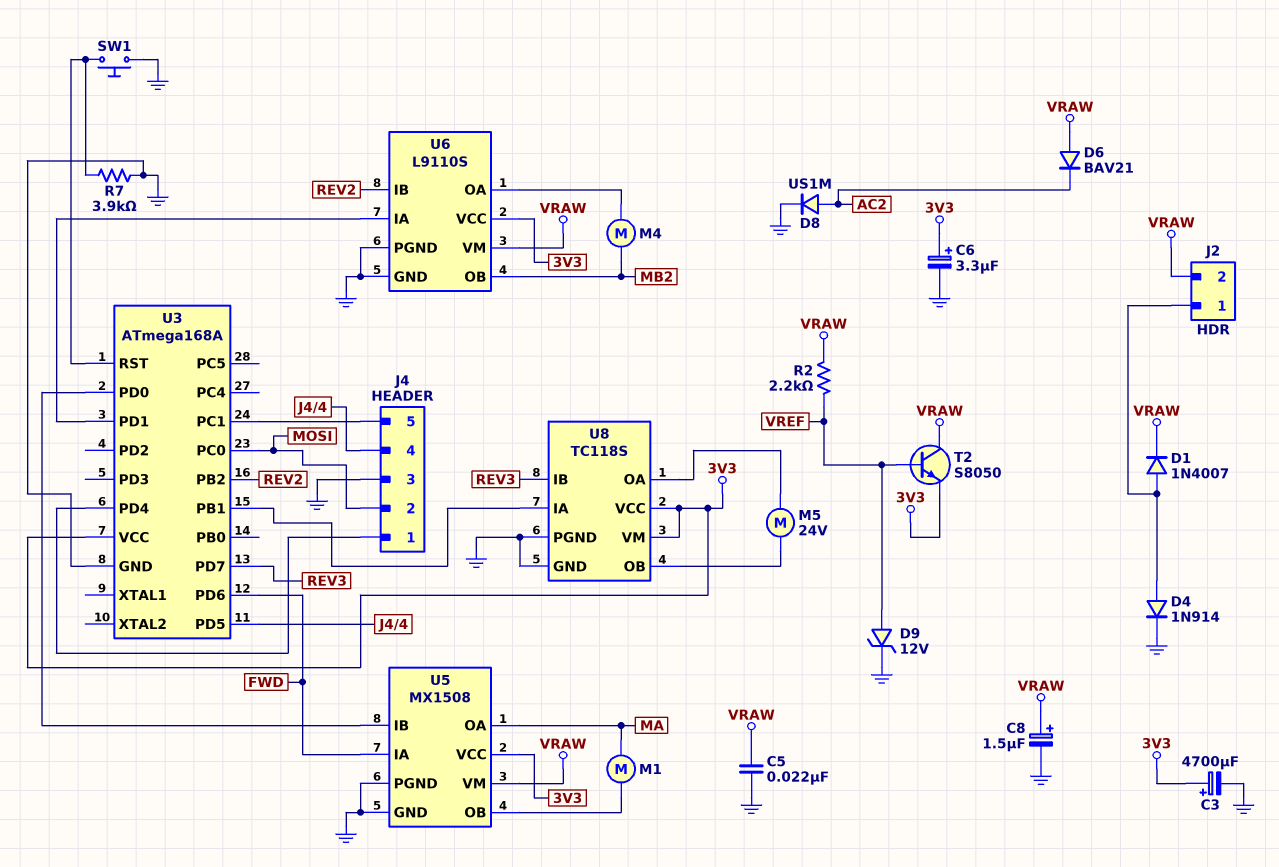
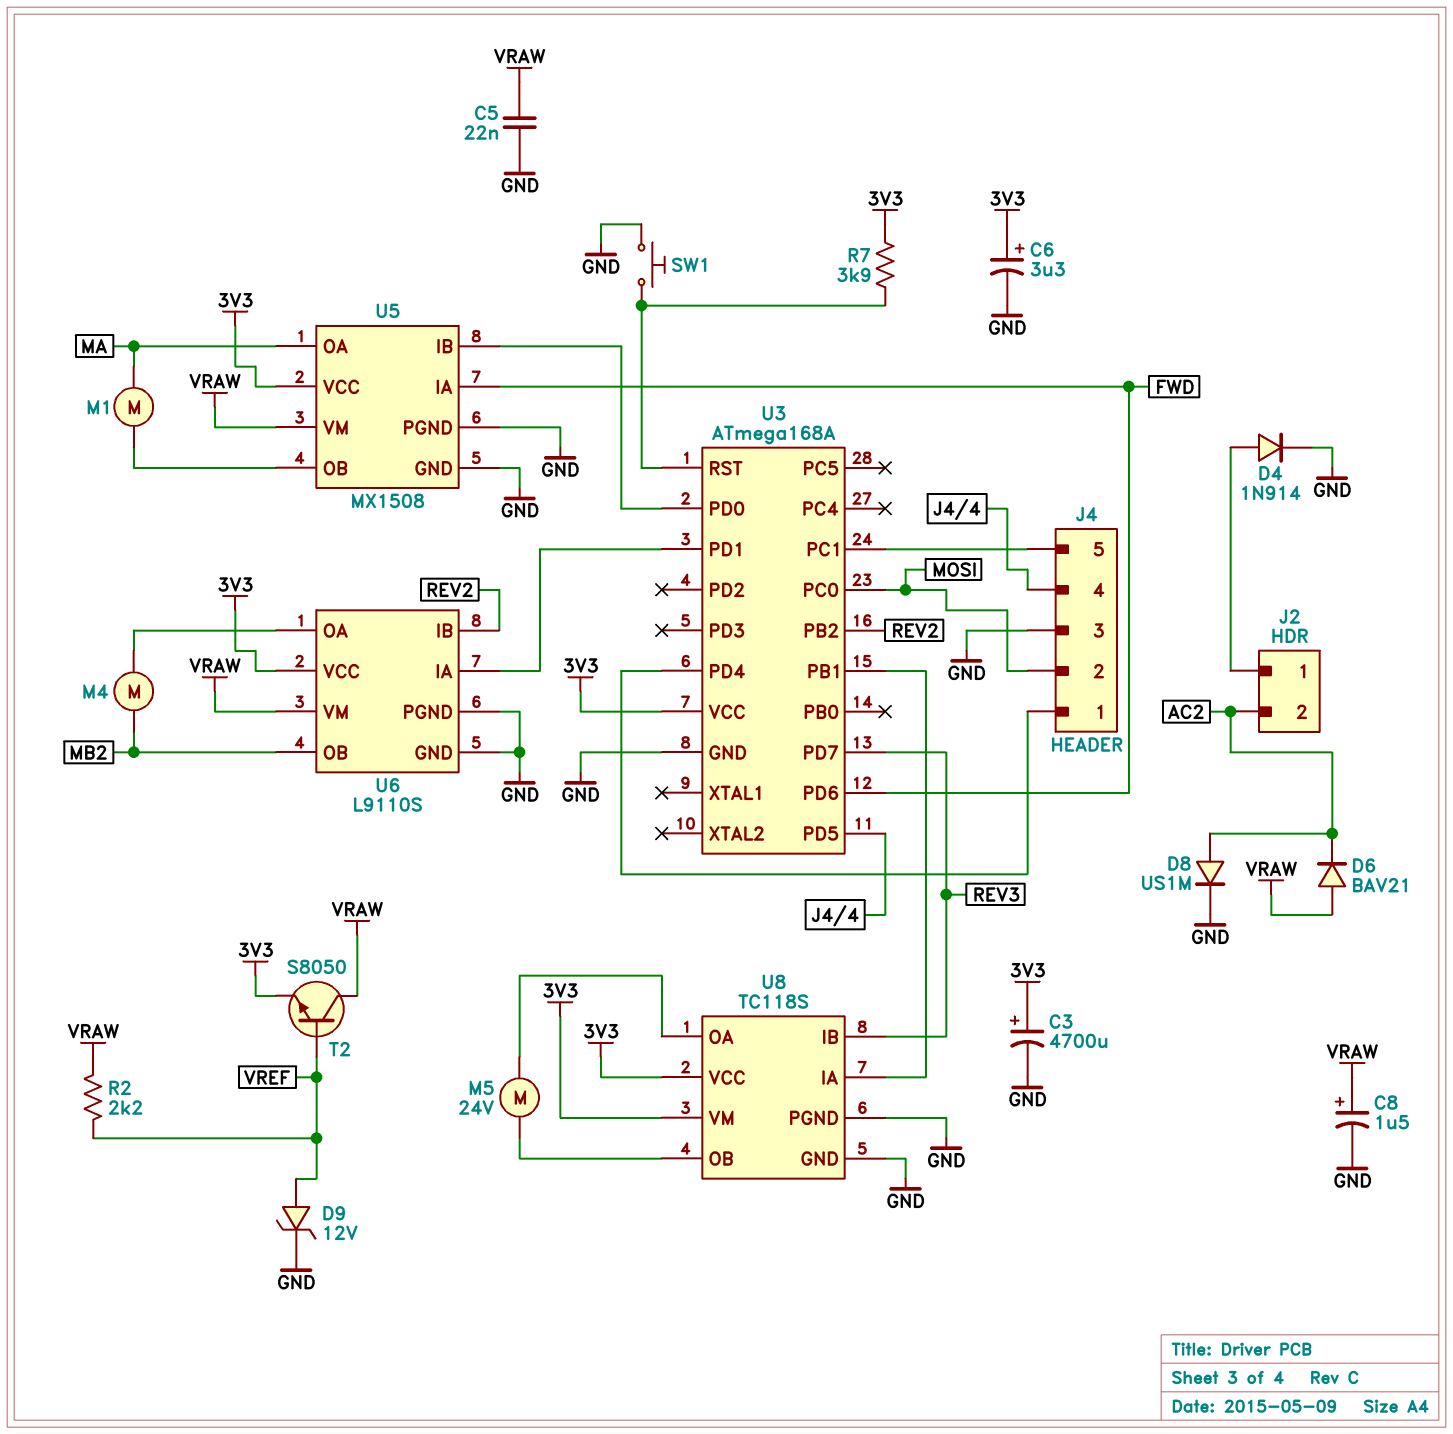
D1: diode 1N4007 (A J2/1, K VRAW) -> none
J2 pin 2: VRAW -> AC2
R7: 3.9k (GND, U3/RST) -> 3.9k (3V3, U3/RST)

